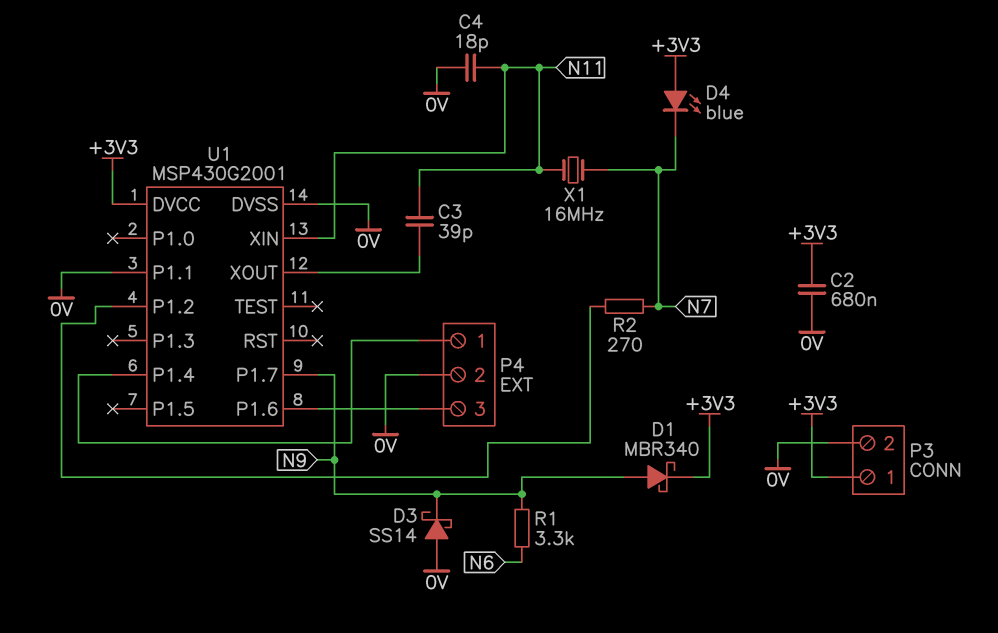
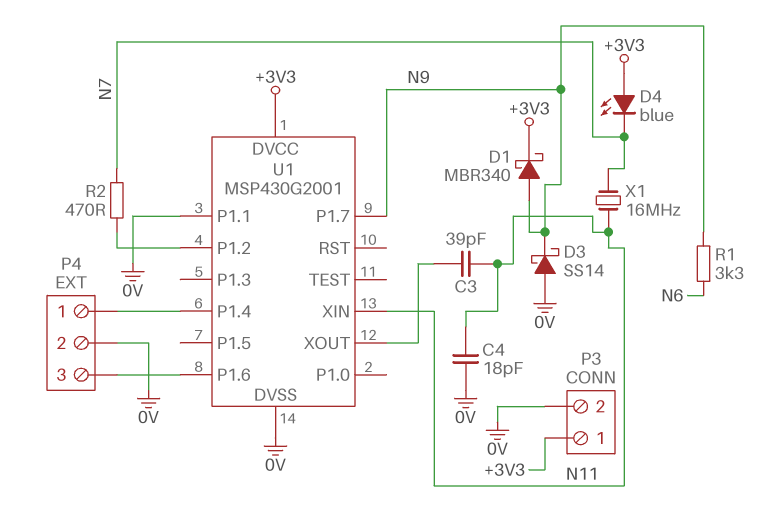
C2: 680nF (+3V3, 0V) -> none
R2: 270 (N7, U1/P1.2) -> 470 (N7, U1/P1.2)

